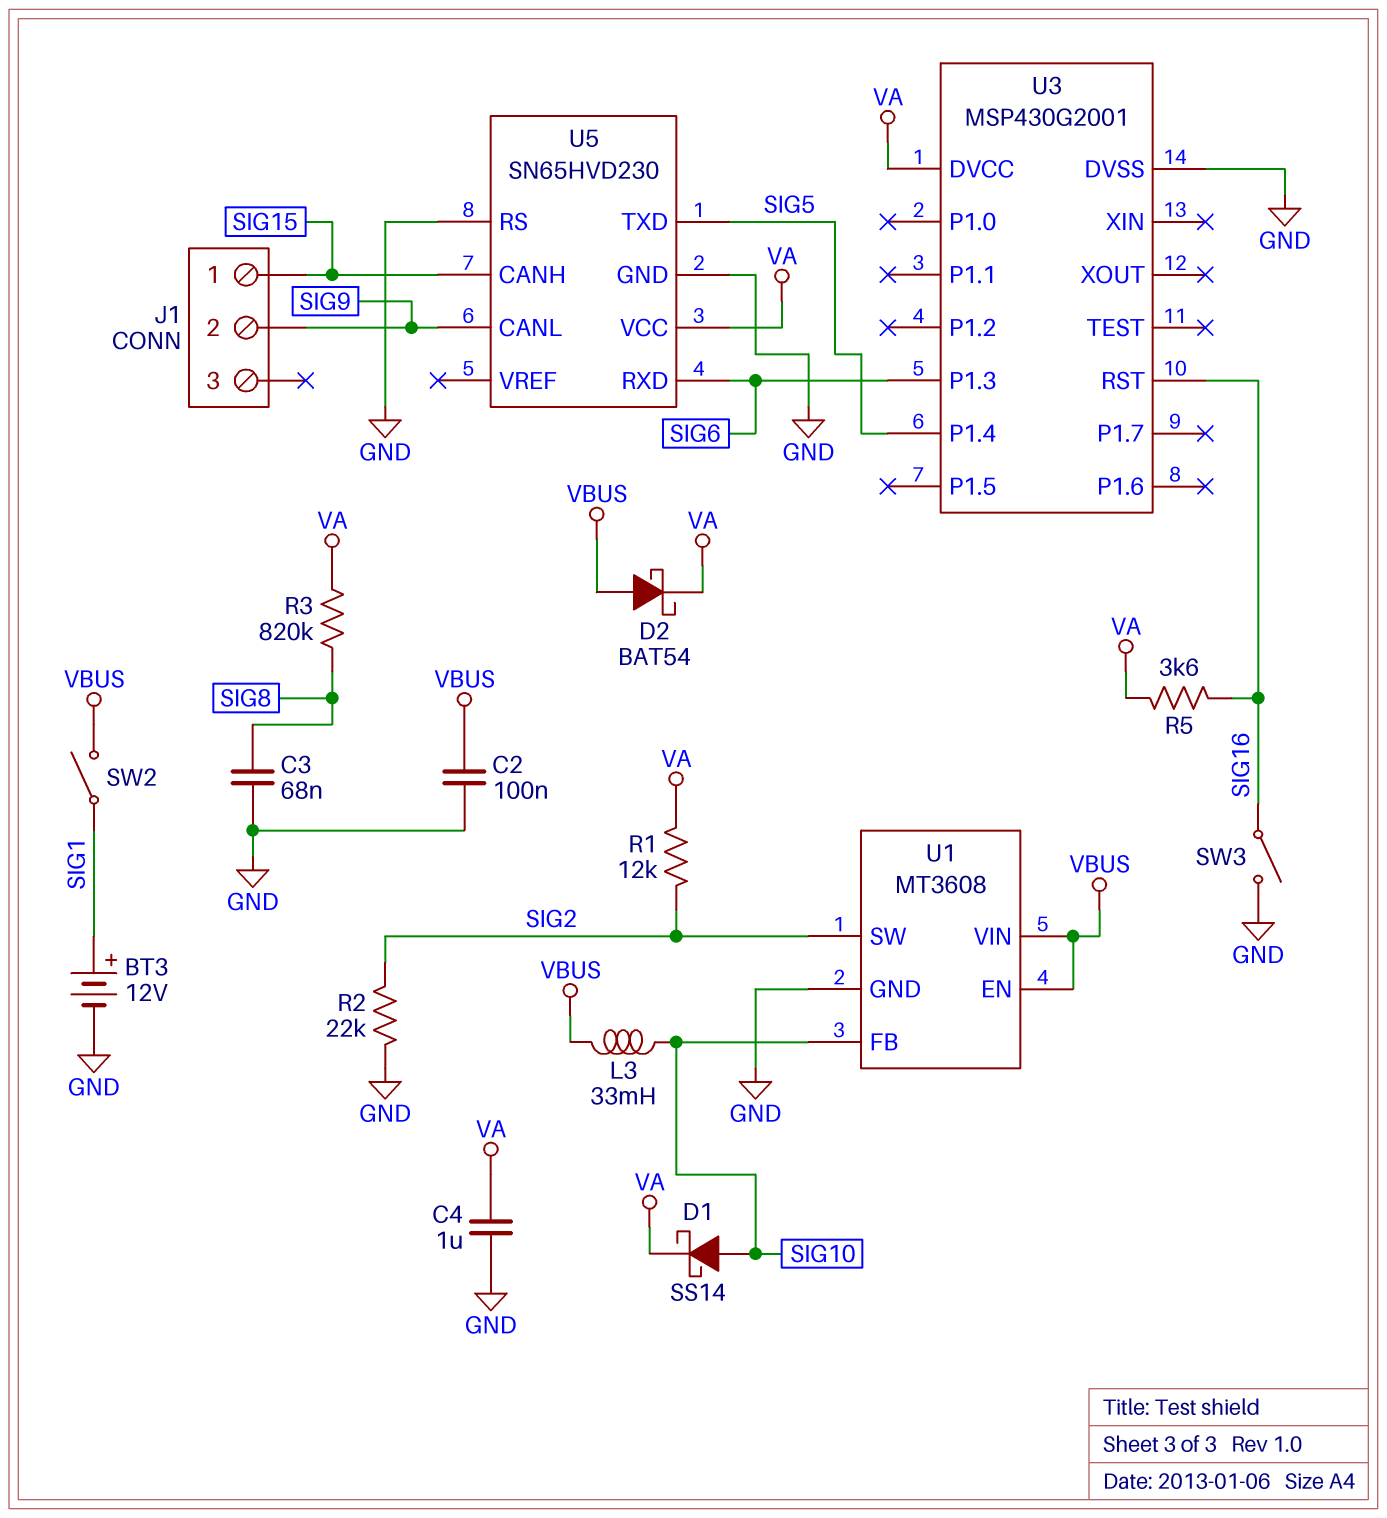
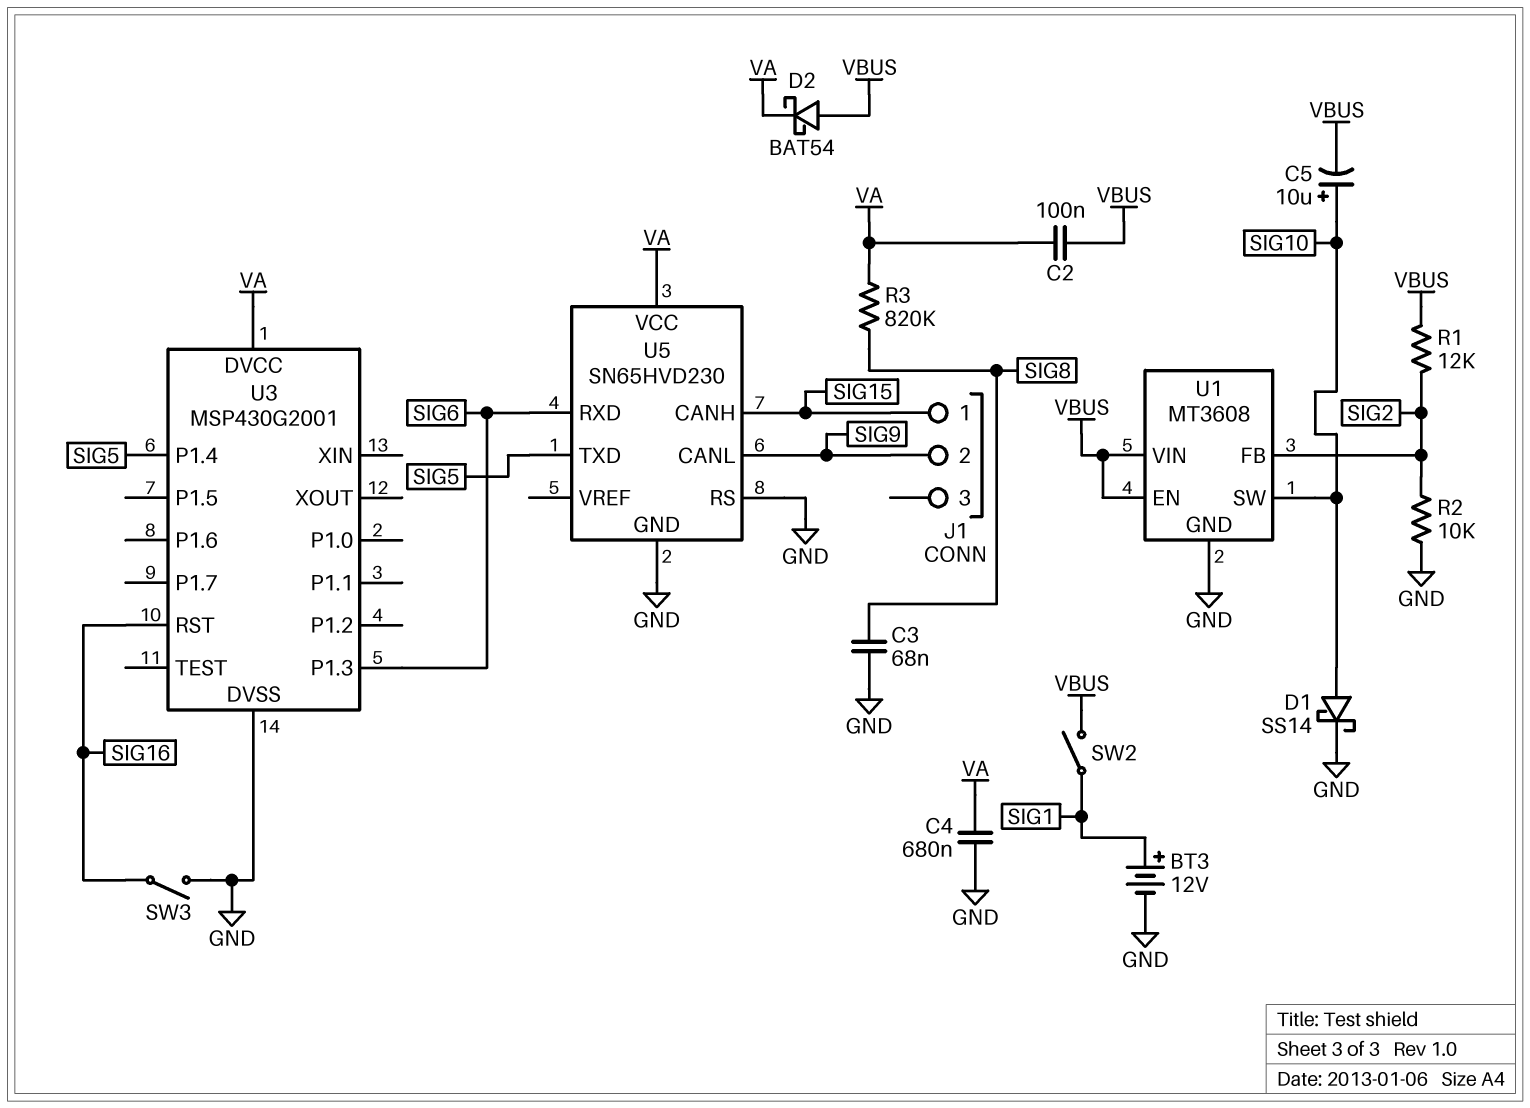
C2: 100nF (GND, VBUS) -> 100nF (VA, VBUS)
C4: 1uF (GND, VA) -> 680nF (GND, VA)
C5: none -> 10uF (plus SIG10, minus VBUS)
D1: schottky SS14 (A SIG10, K VA) -> schottky SS14 (A SIG10, K GND)
L3: 33mH (SIG10, VBUS) -> none
R1: 12k (SIG2, VA) -> 12k (SIG2, VBUS)
R2: 22k (GND, SIG2) -> 10k (GND, SIG2)
R5: 3.6k (SIG16, VA) -> none
U1 pin FB: SIG10 -> SIG2
U1 pin SW: SIG2 -> SIG10

